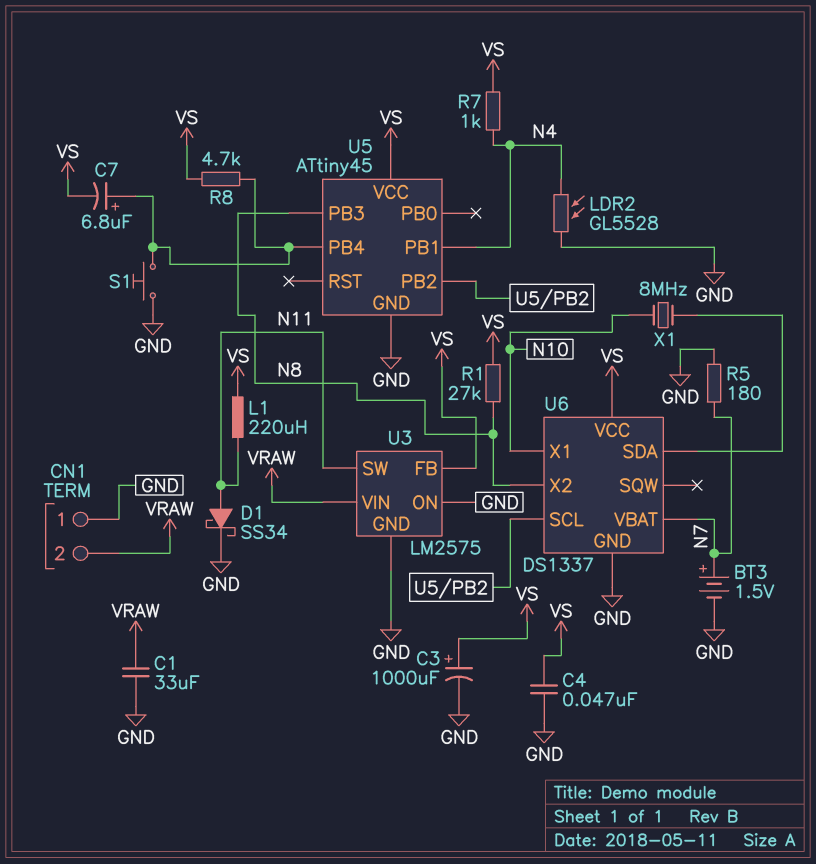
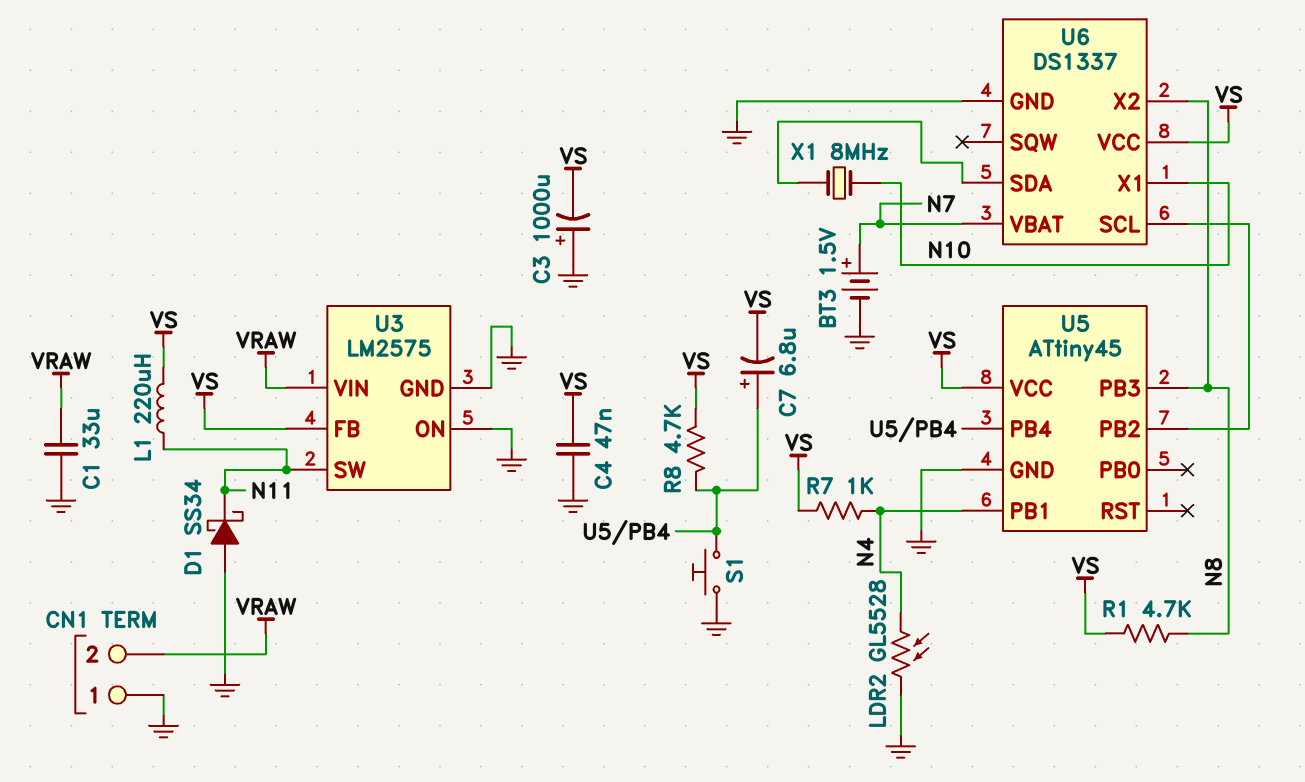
C3: 1000uF (plus VS, minus GND) -> 1000uF (plus GND, minus VS)
D1: schottky SS34 (A N11, K GND) -> schottky SS34 (A GND, K N11)
R1: 27k (N8, VS) -> 4.7k (N8, VS)
R5: 180 (GND, N7) -> none

